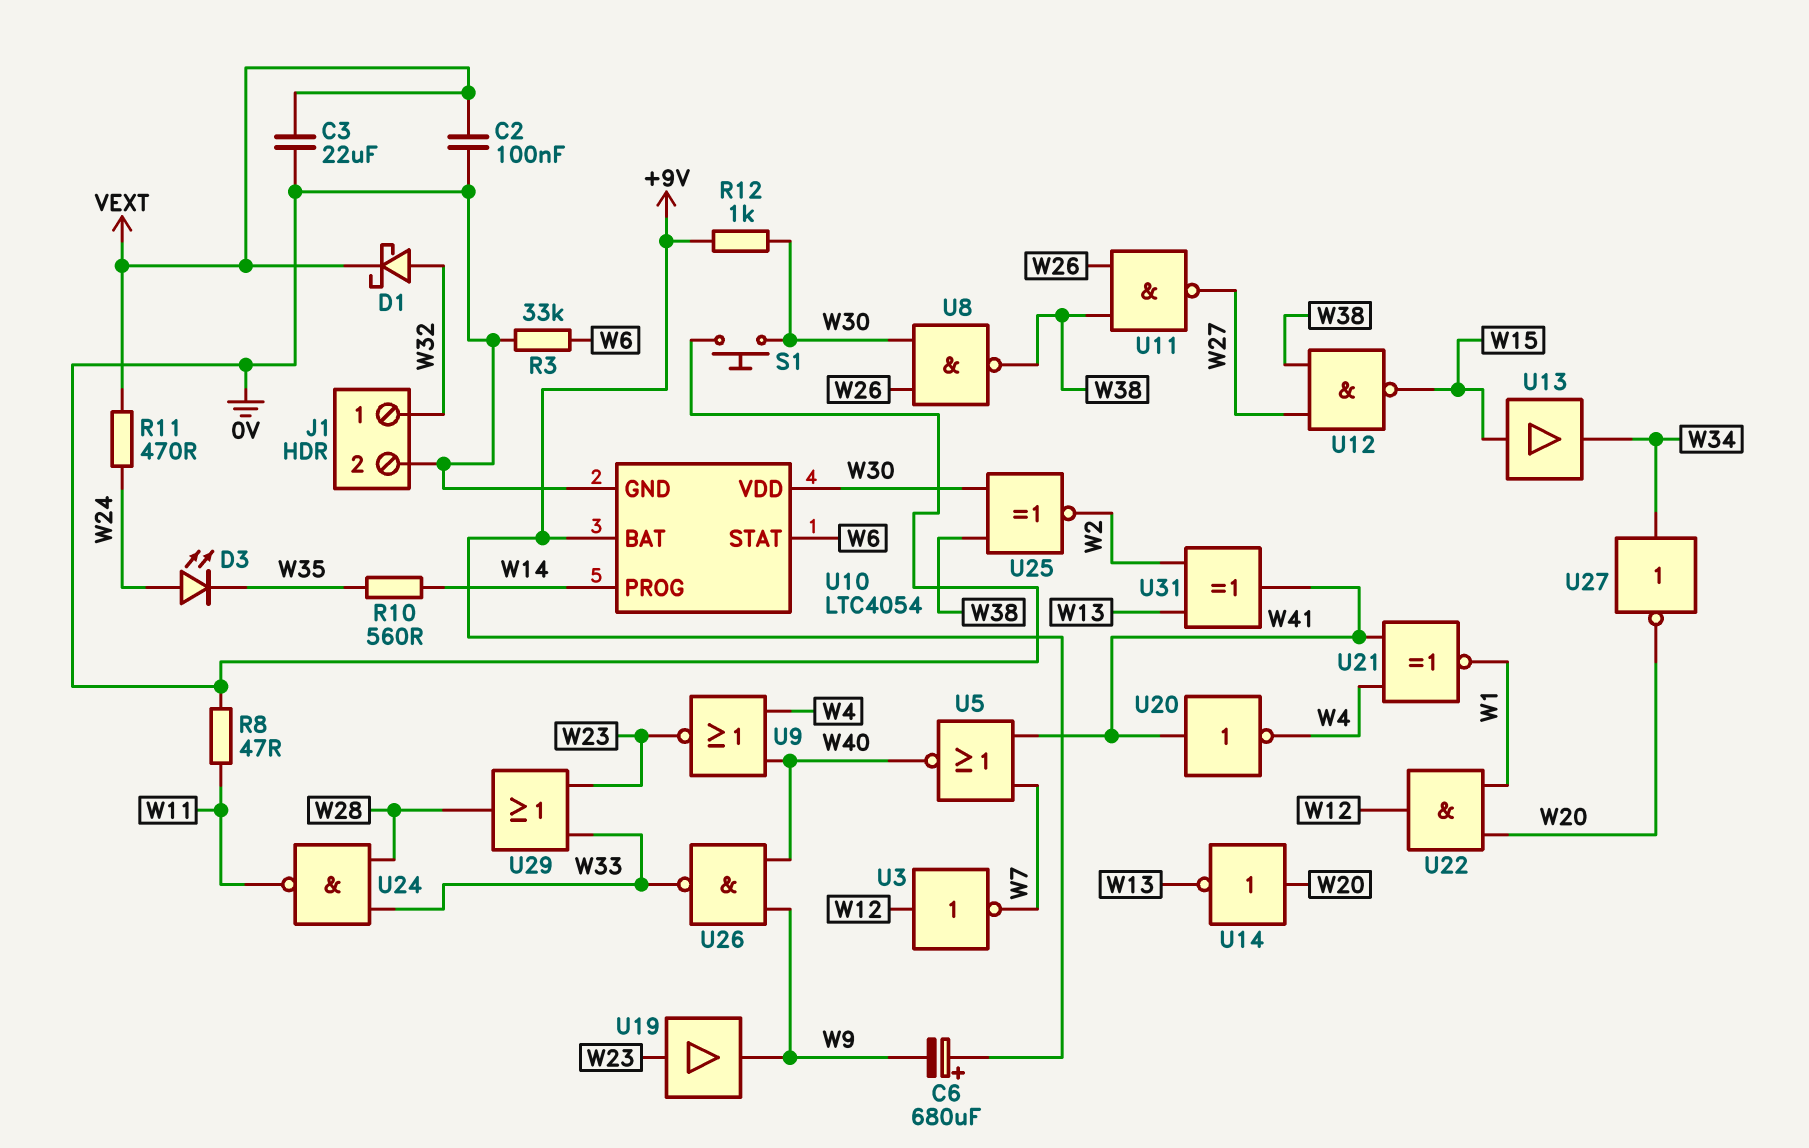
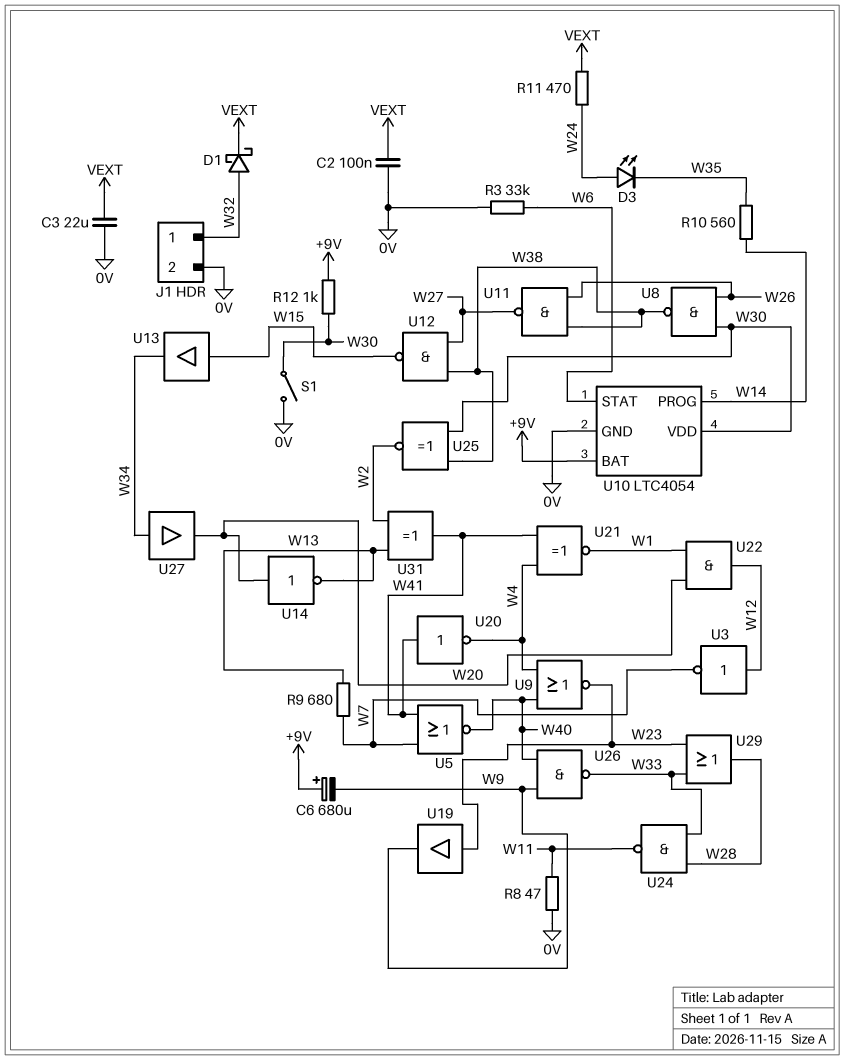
R9: none -> 680 (W7, W13)
S1: button (0V, W30) -> switch (0V, W30)
U27: NOT (in W34, out W20) -> buffer (in W34, out W20)

